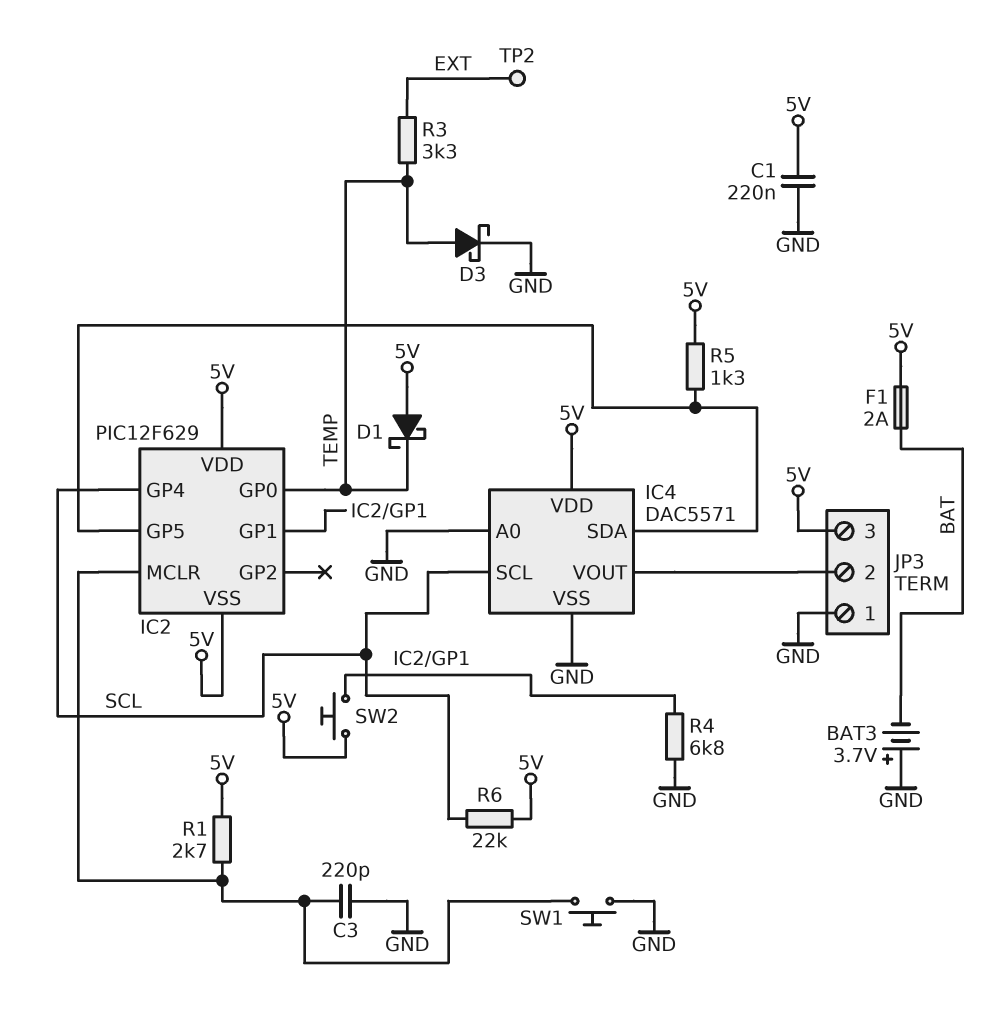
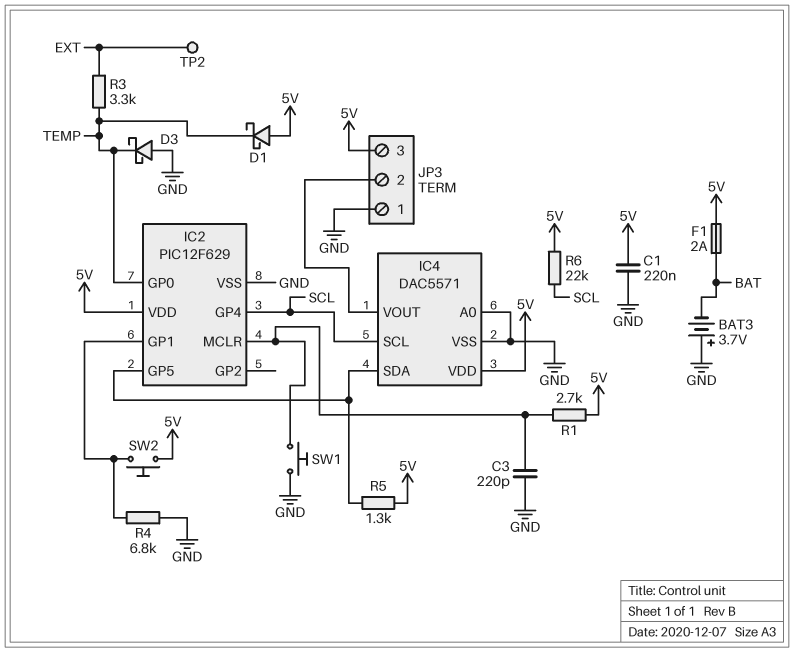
D3: schottky (A TEMP, K GND) -> schottky (A GND, K TEMP)
IC2 pin VSS: 5V -> GND

